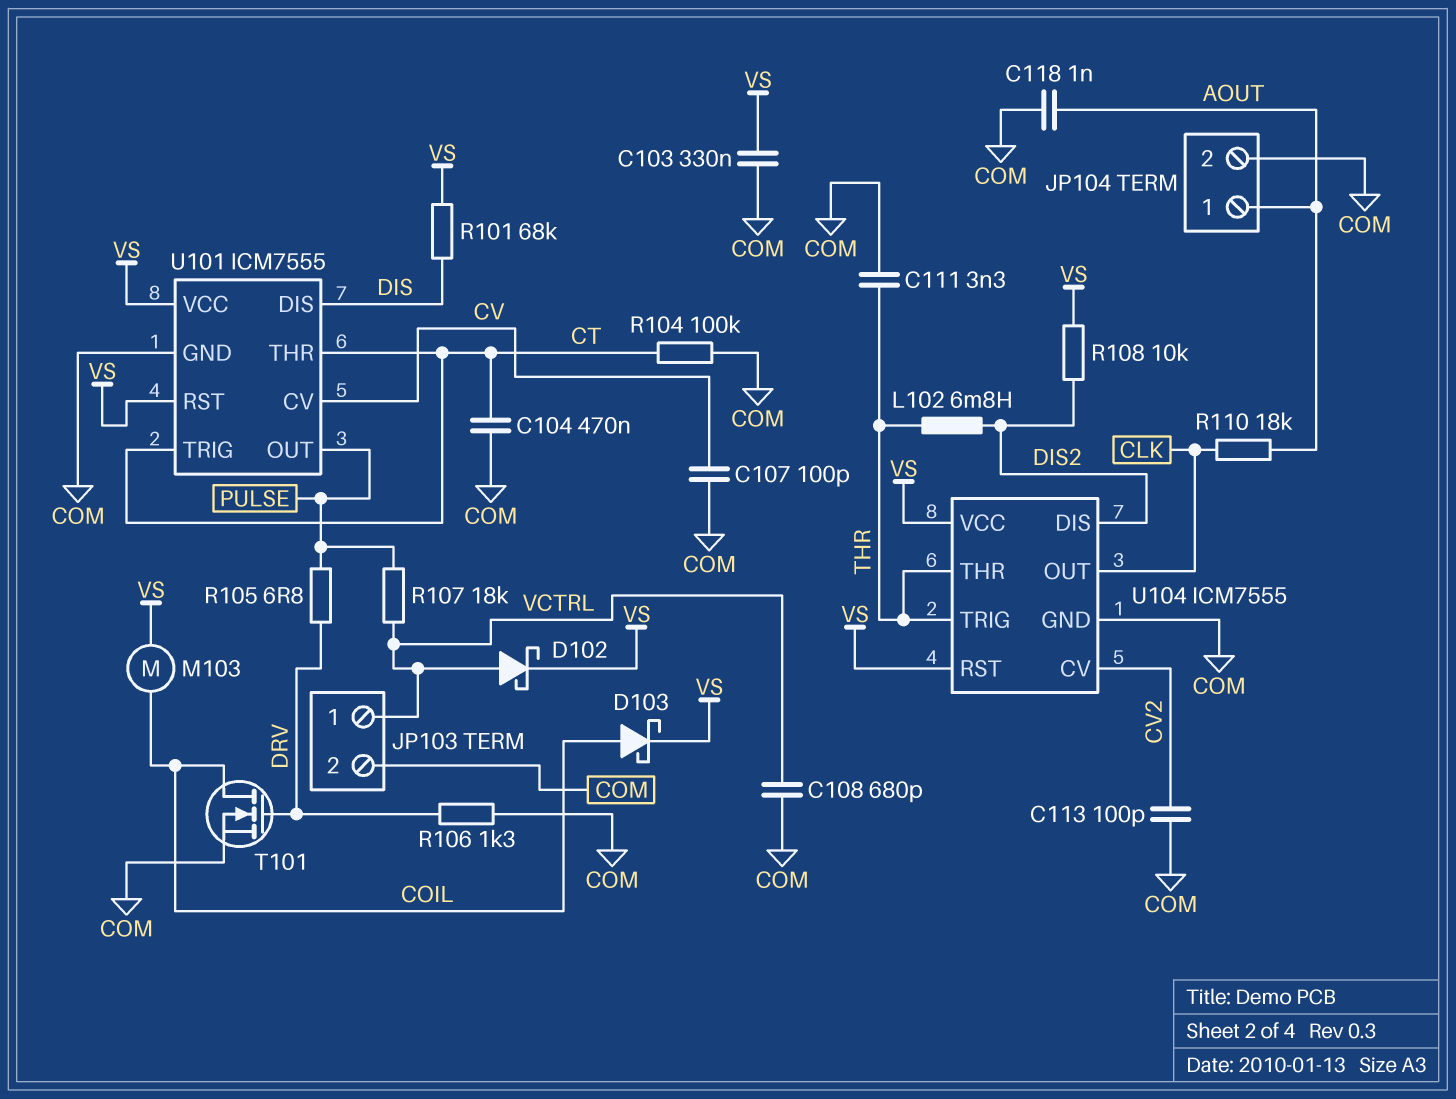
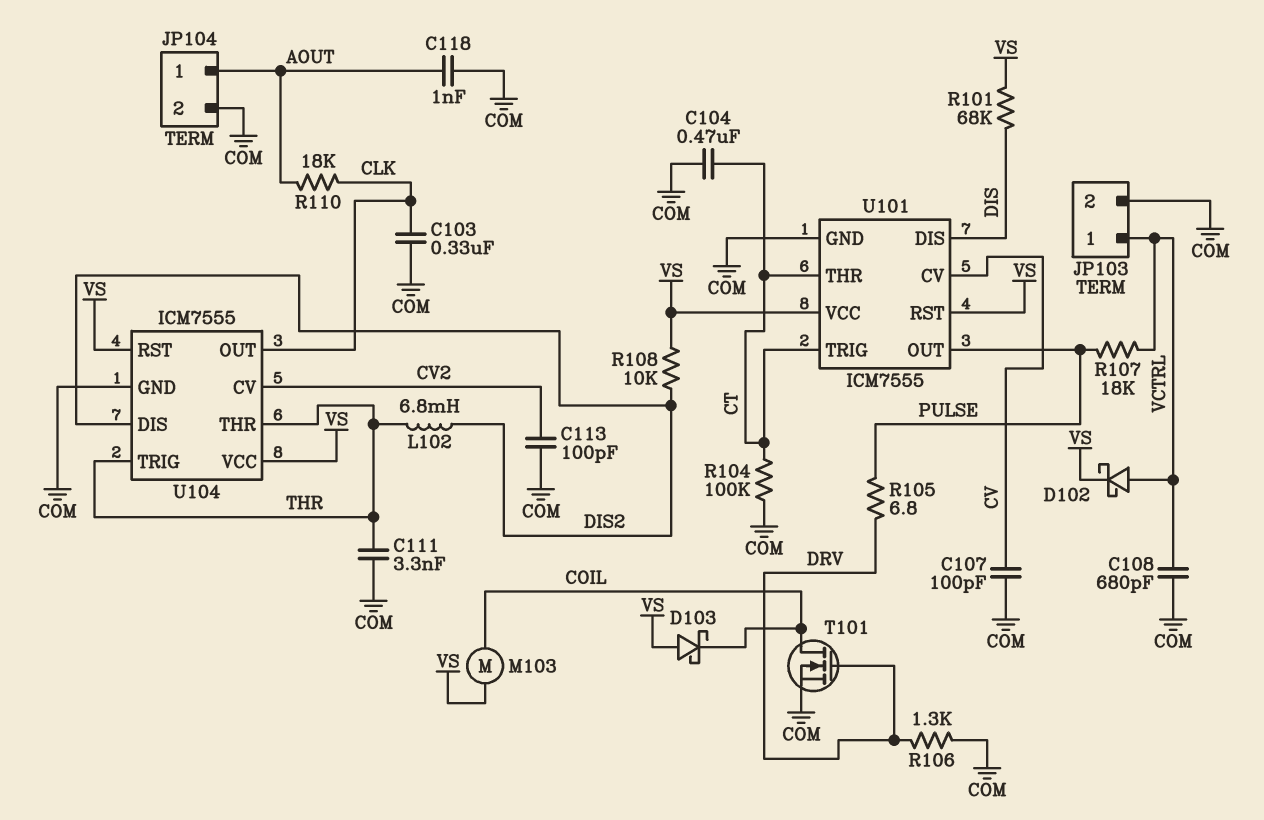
C103: 330nF (COM, VS) -> 330nF (CLK, COM)
D103: schottky (A COIL, K VS) -> schottky (A VS, K COIL)

